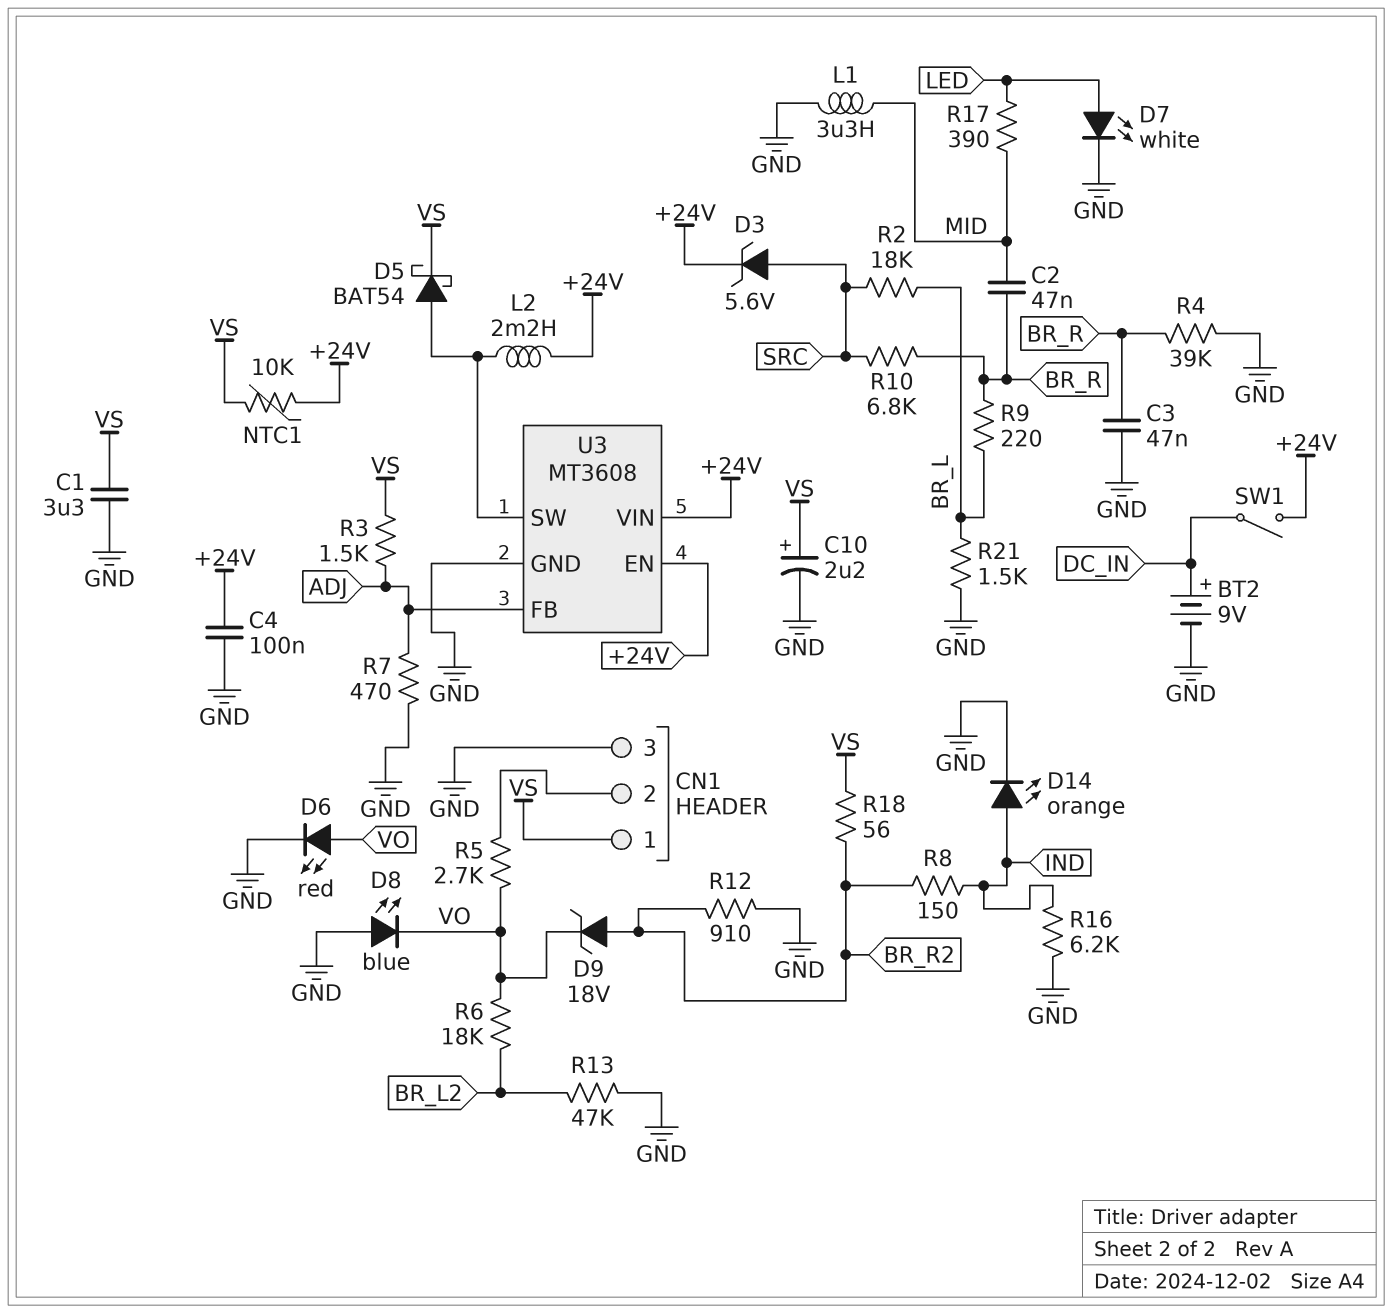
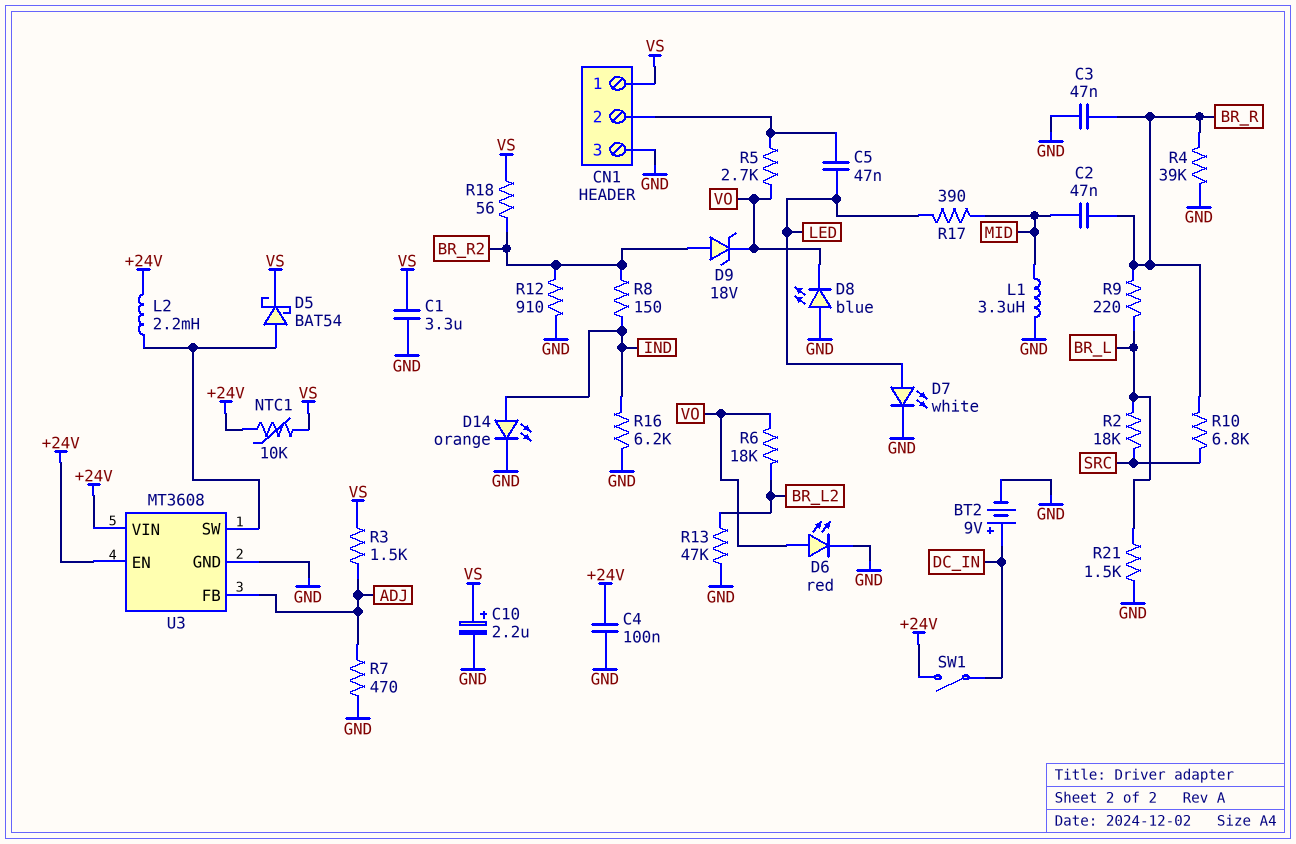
C5: none -> 47nF (CN1/2, LED)
D3: zener 5.6V (A SRC, K +24V) -> none

